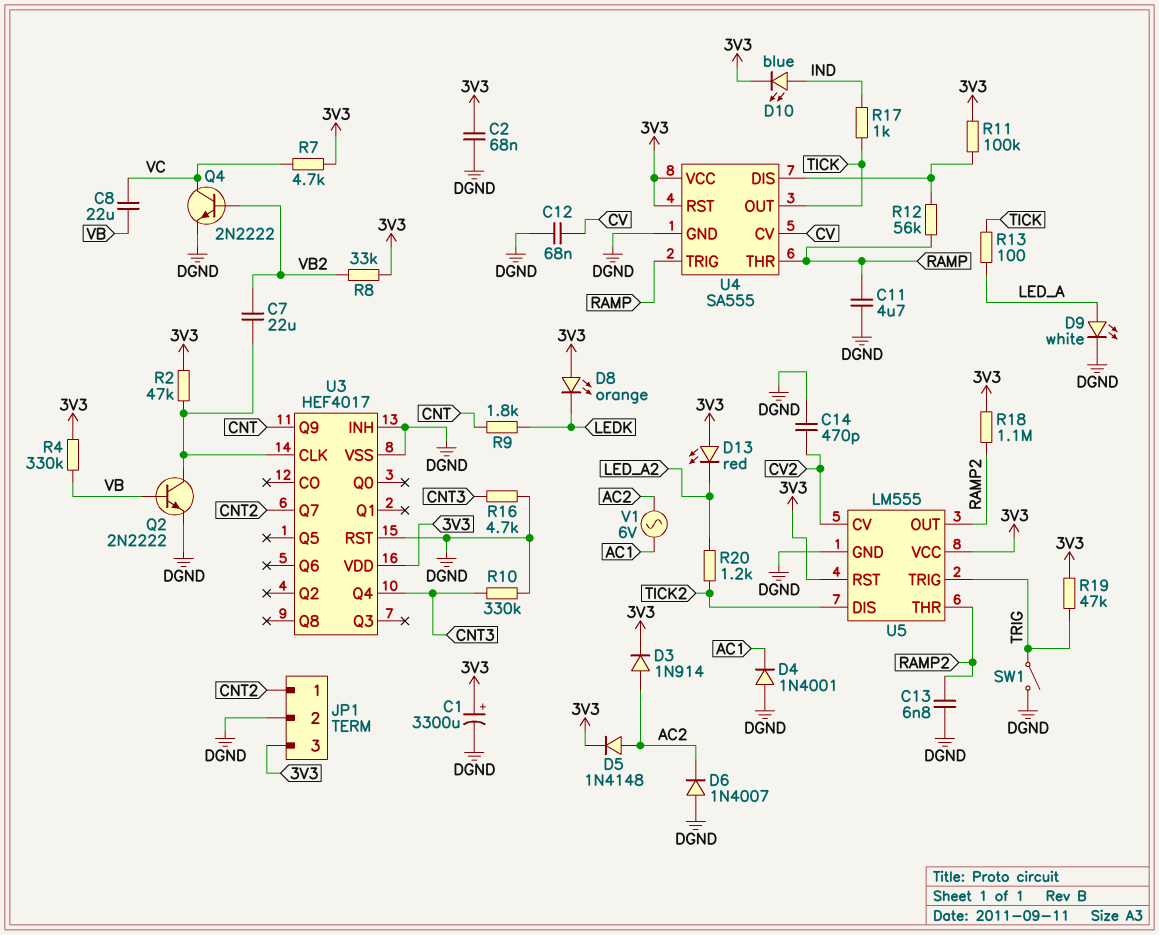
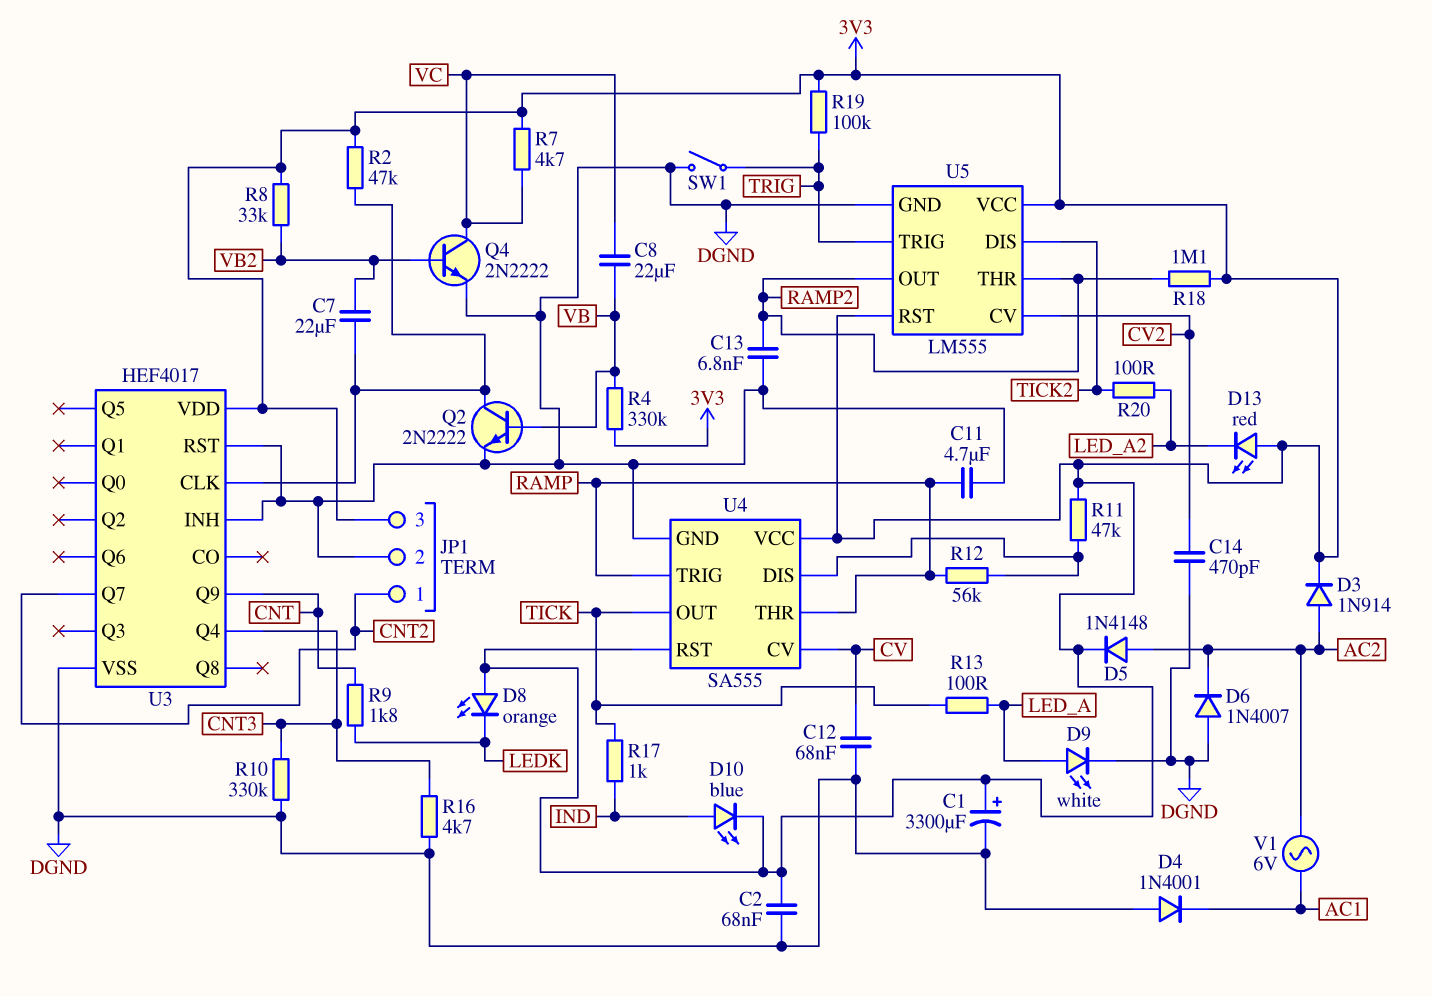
R11: 100k (3V3, U4/DIS) -> 47k (3V3, U4/DIS)
R19: 47k (3V3, TRIG) -> 100k (3V3, TRIG)
R20: 1.2k (LED_A2, TICK2) -> 100 (LED_A2, TICK2)

